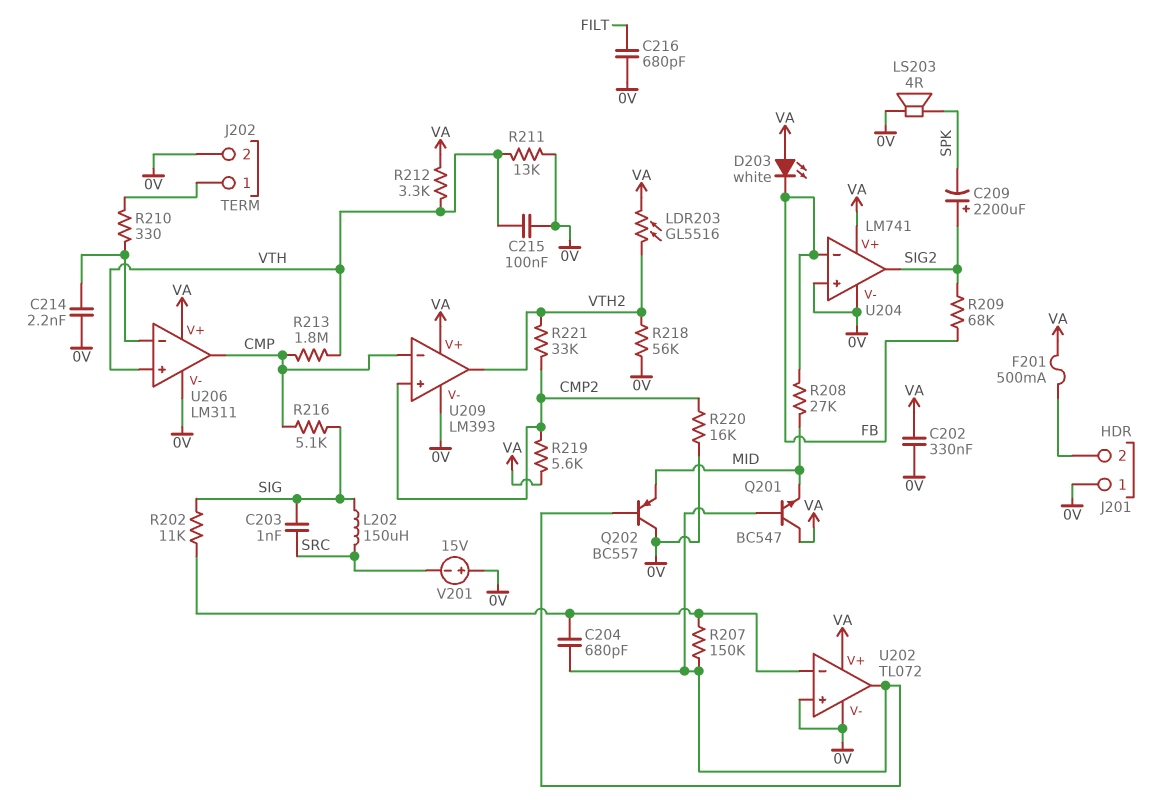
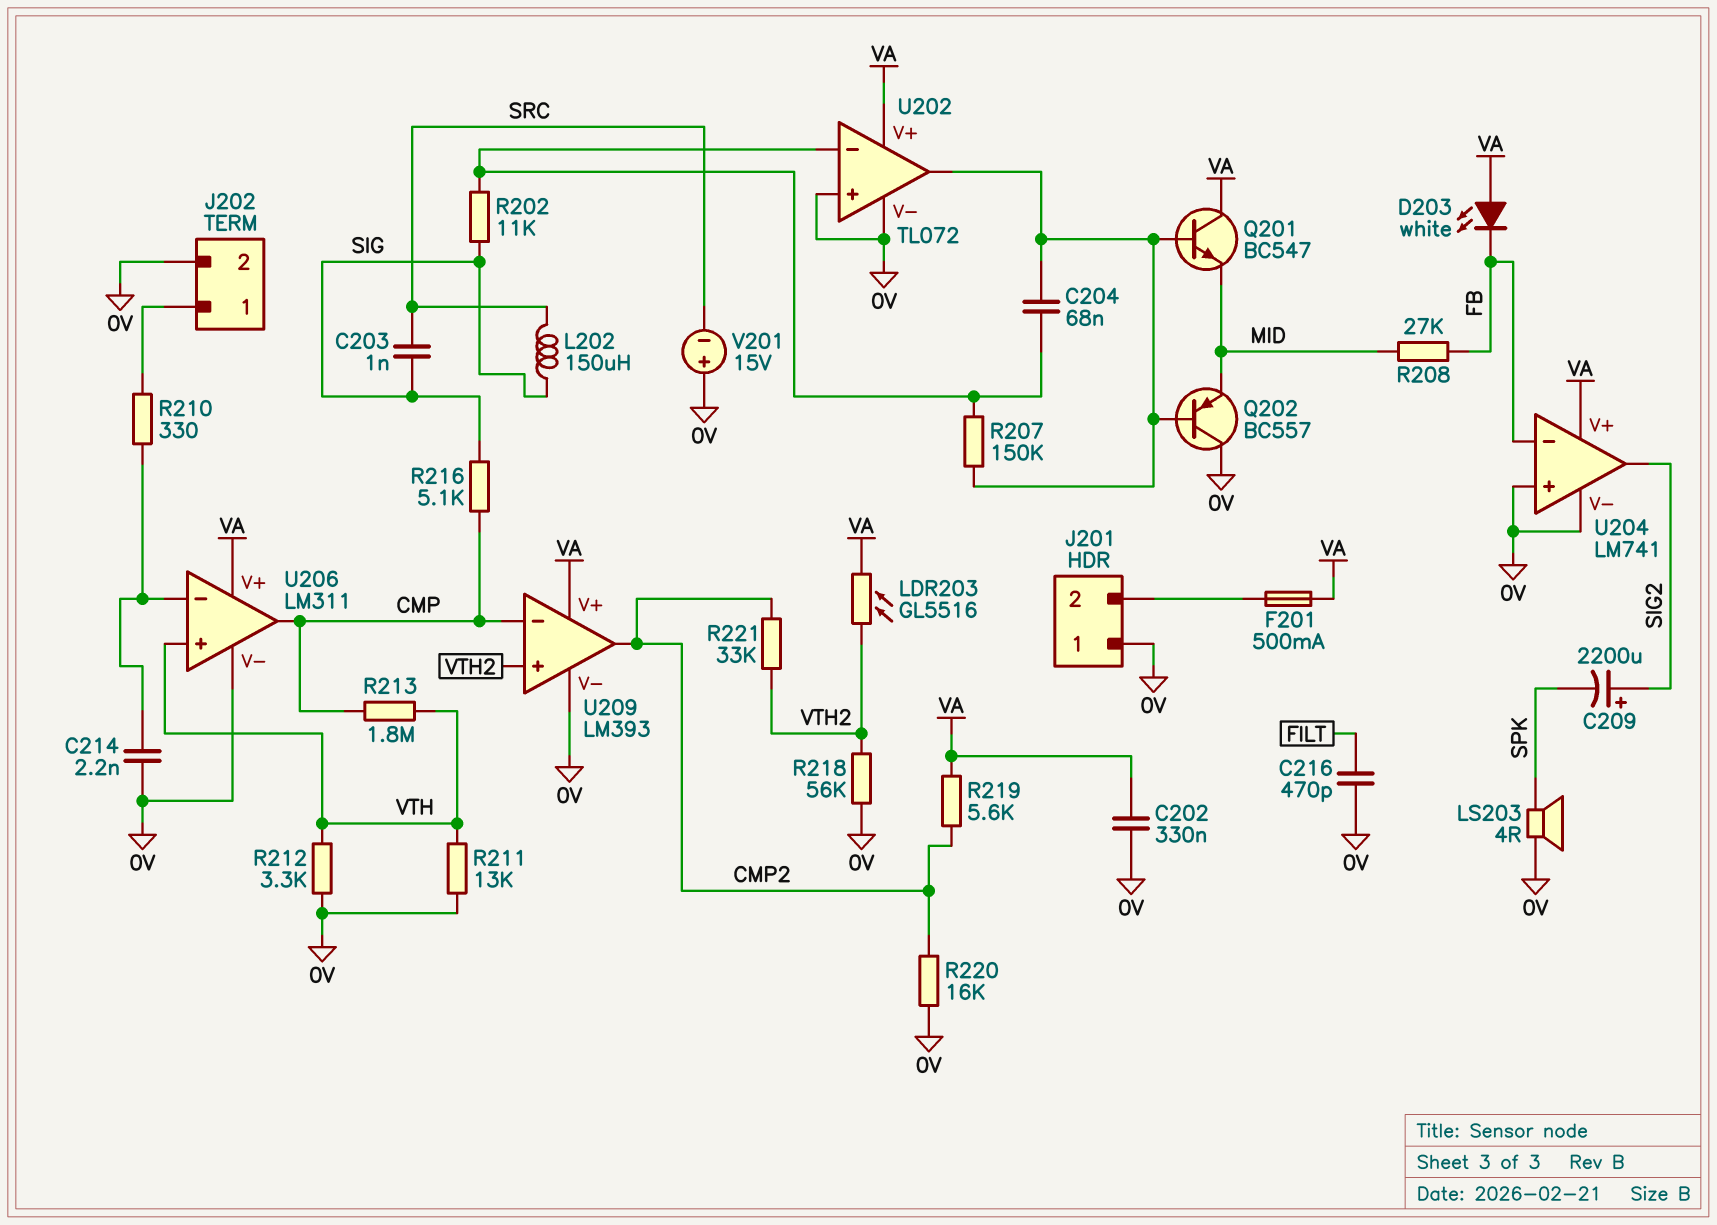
C204: 680pF (U202/in-, U202/out) -> 68nF (U202/in-, U202/out)
C215: 100nF (0V, VTH) -> none
C216: 680pF (0V, FILT) -> 470pF (0V, FILT)
R209: 68k (FB, SIG2) -> none
R212: 3.3k (VA, VTH) -> 3.3k (0V, VTH)
U209 pin in+: CMP2 -> VTH2
U209 pin out: VTH2 -> CMP2

